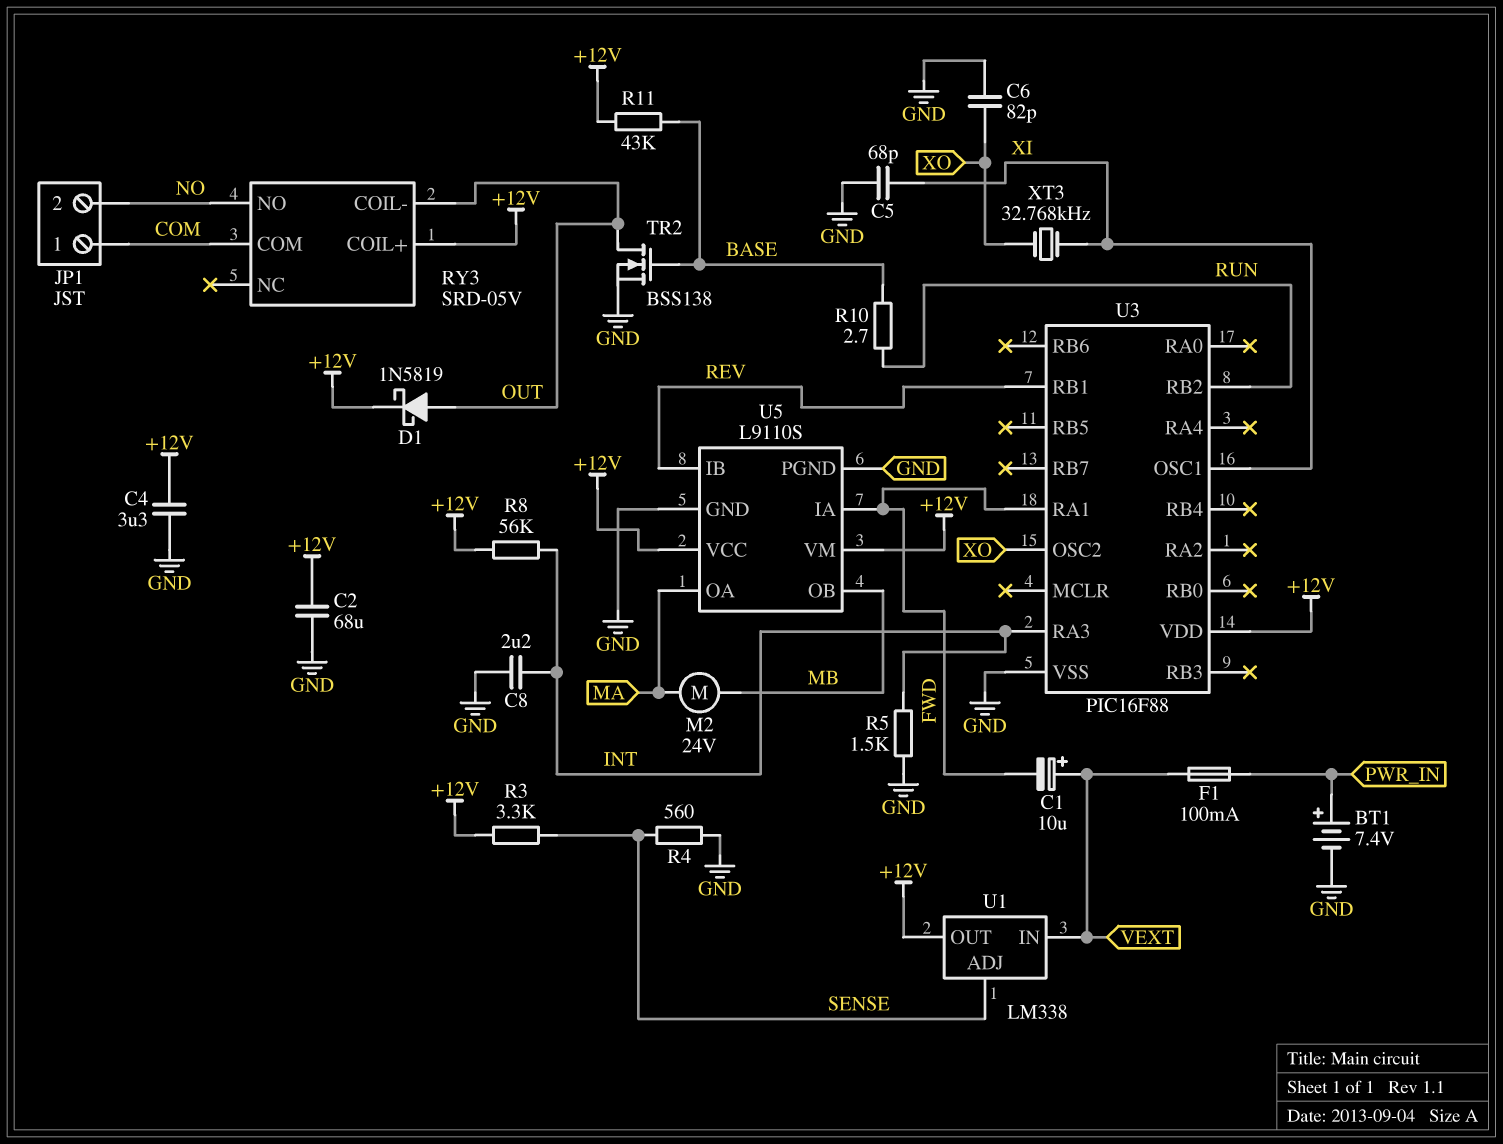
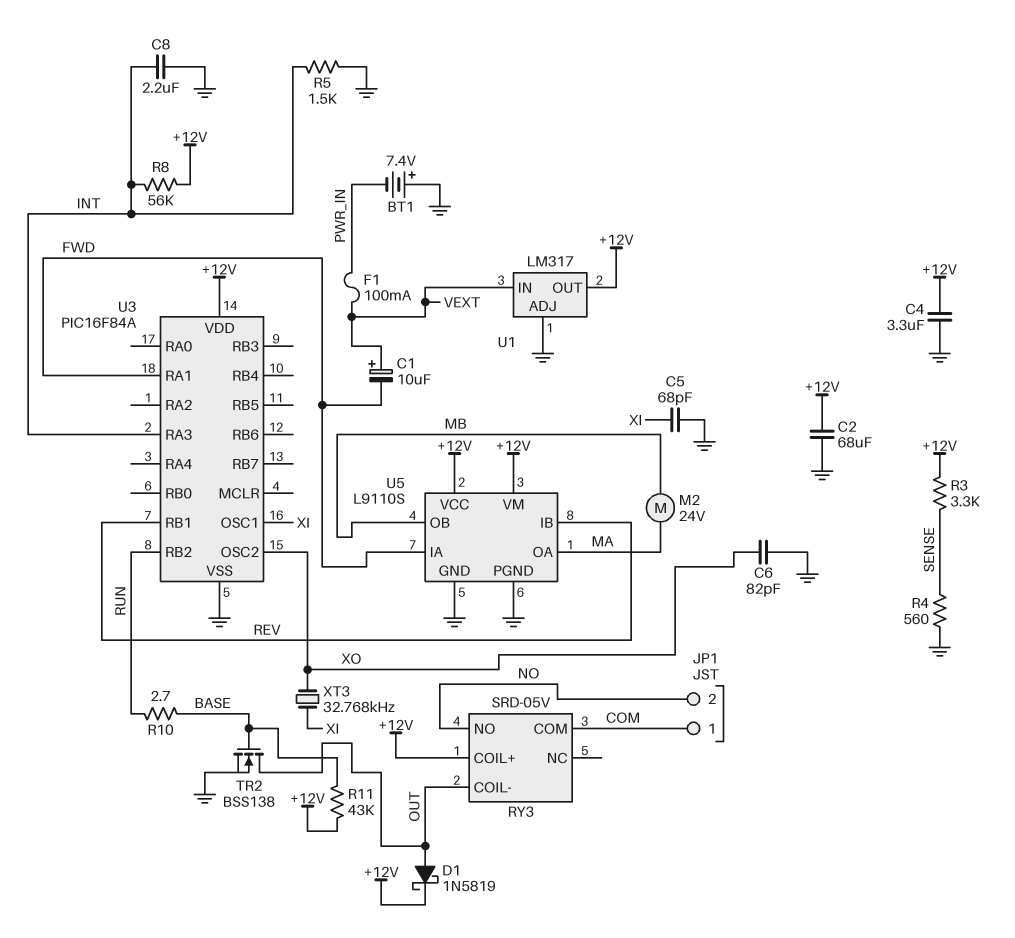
BT1: 7.4V (plus PWR_IN, minus GND) -> 7.4V (plus GND, minus PWR_IN)
U1: LM338 -> LM317
U1 pin ADJ: SENSE -> GND
U3: PIC16F88 -> PIC16F84A

